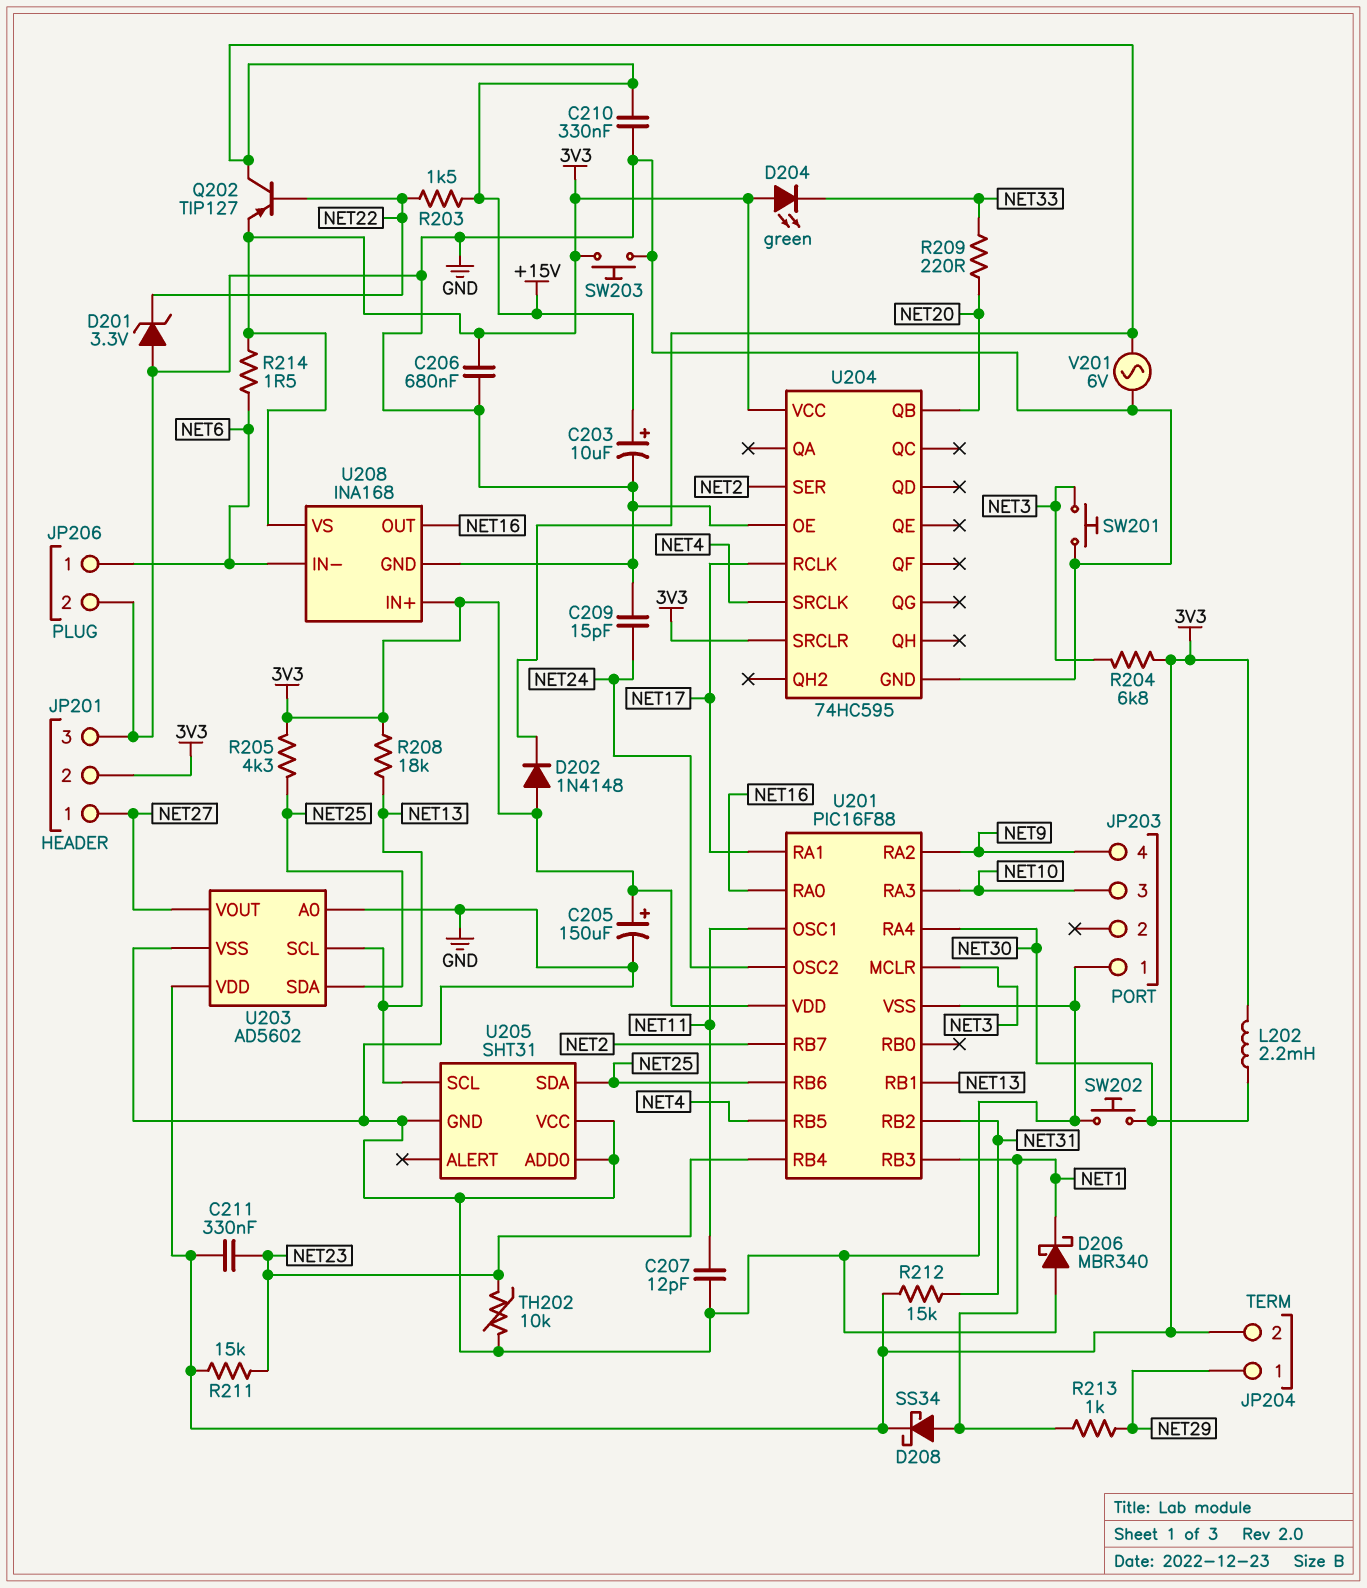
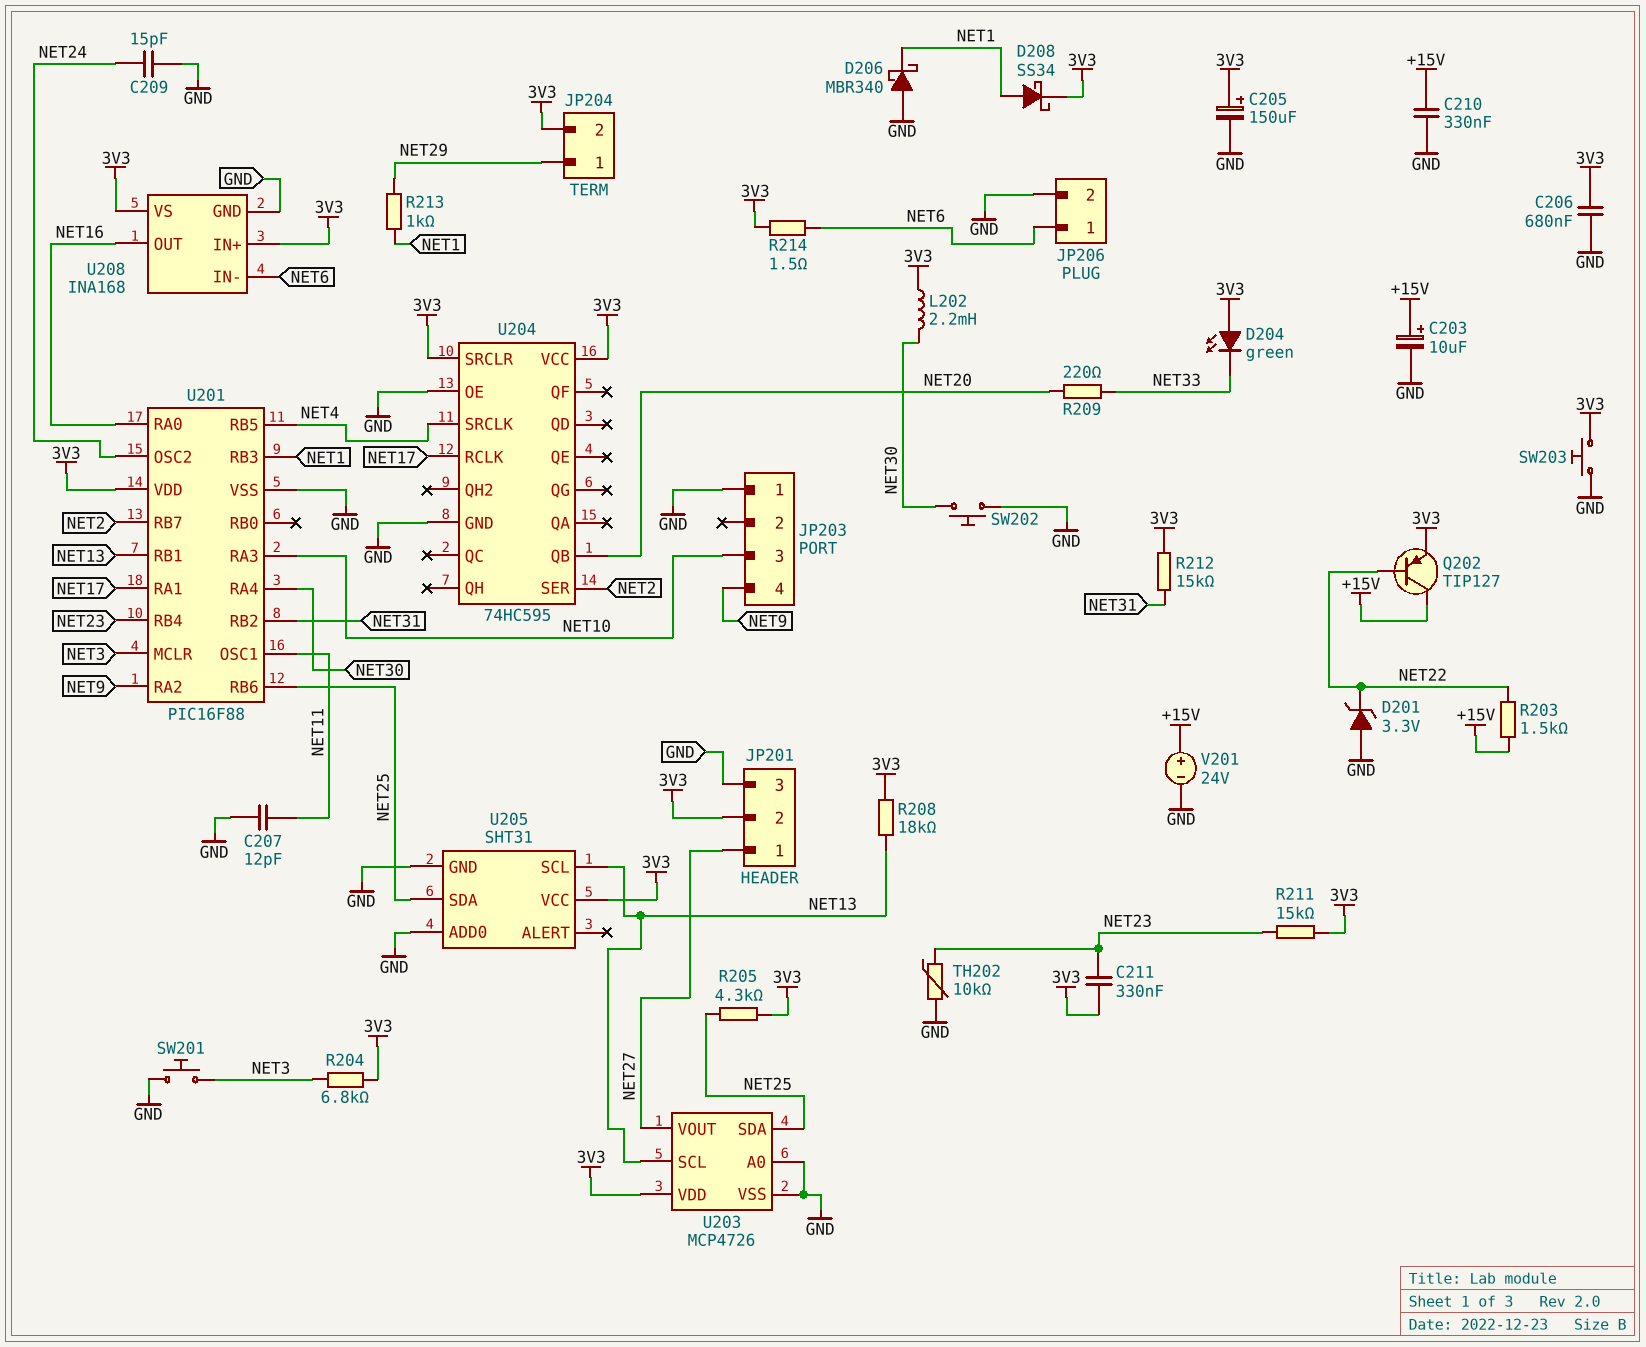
D202: diode 1N4148 (A 3V3, K +15V) -> none
U203: AD5602 -> MCP4726
U205 pin VCC: GND -> 3V3
V201: AC 6V (+15V, GND) -> 24V (plus +15V, minus GND)

